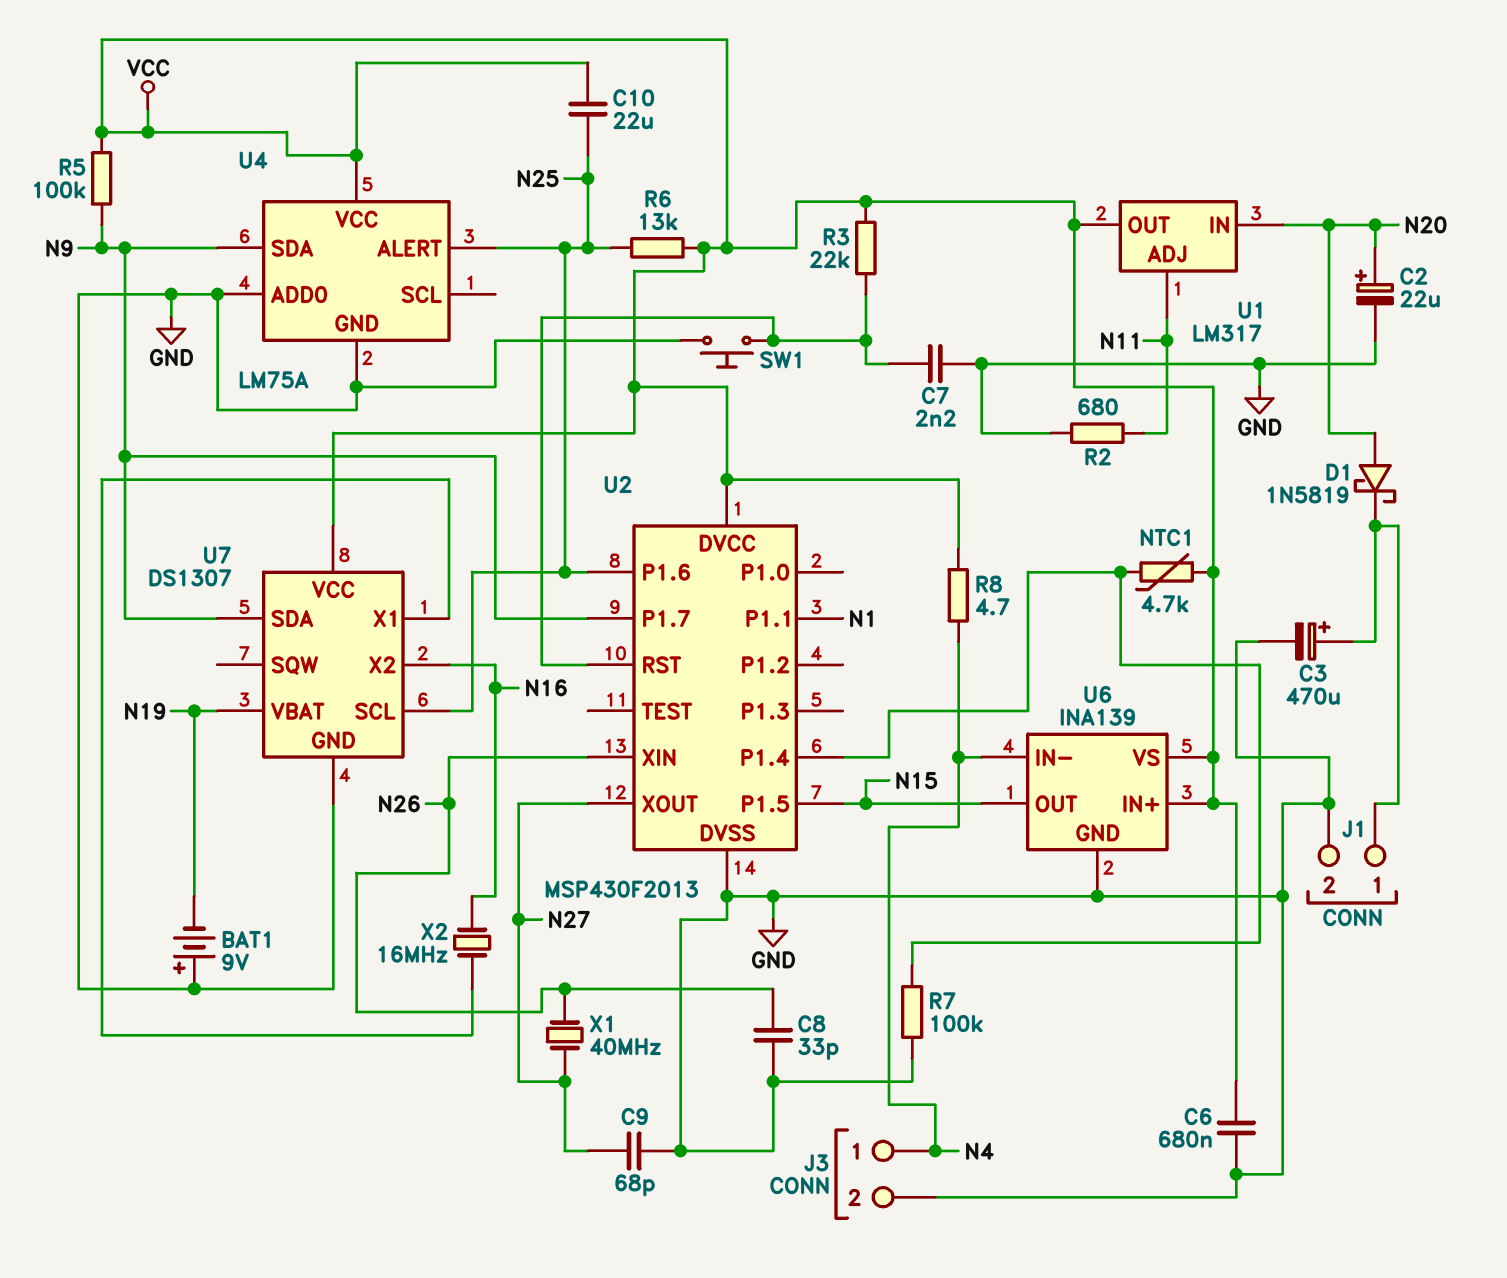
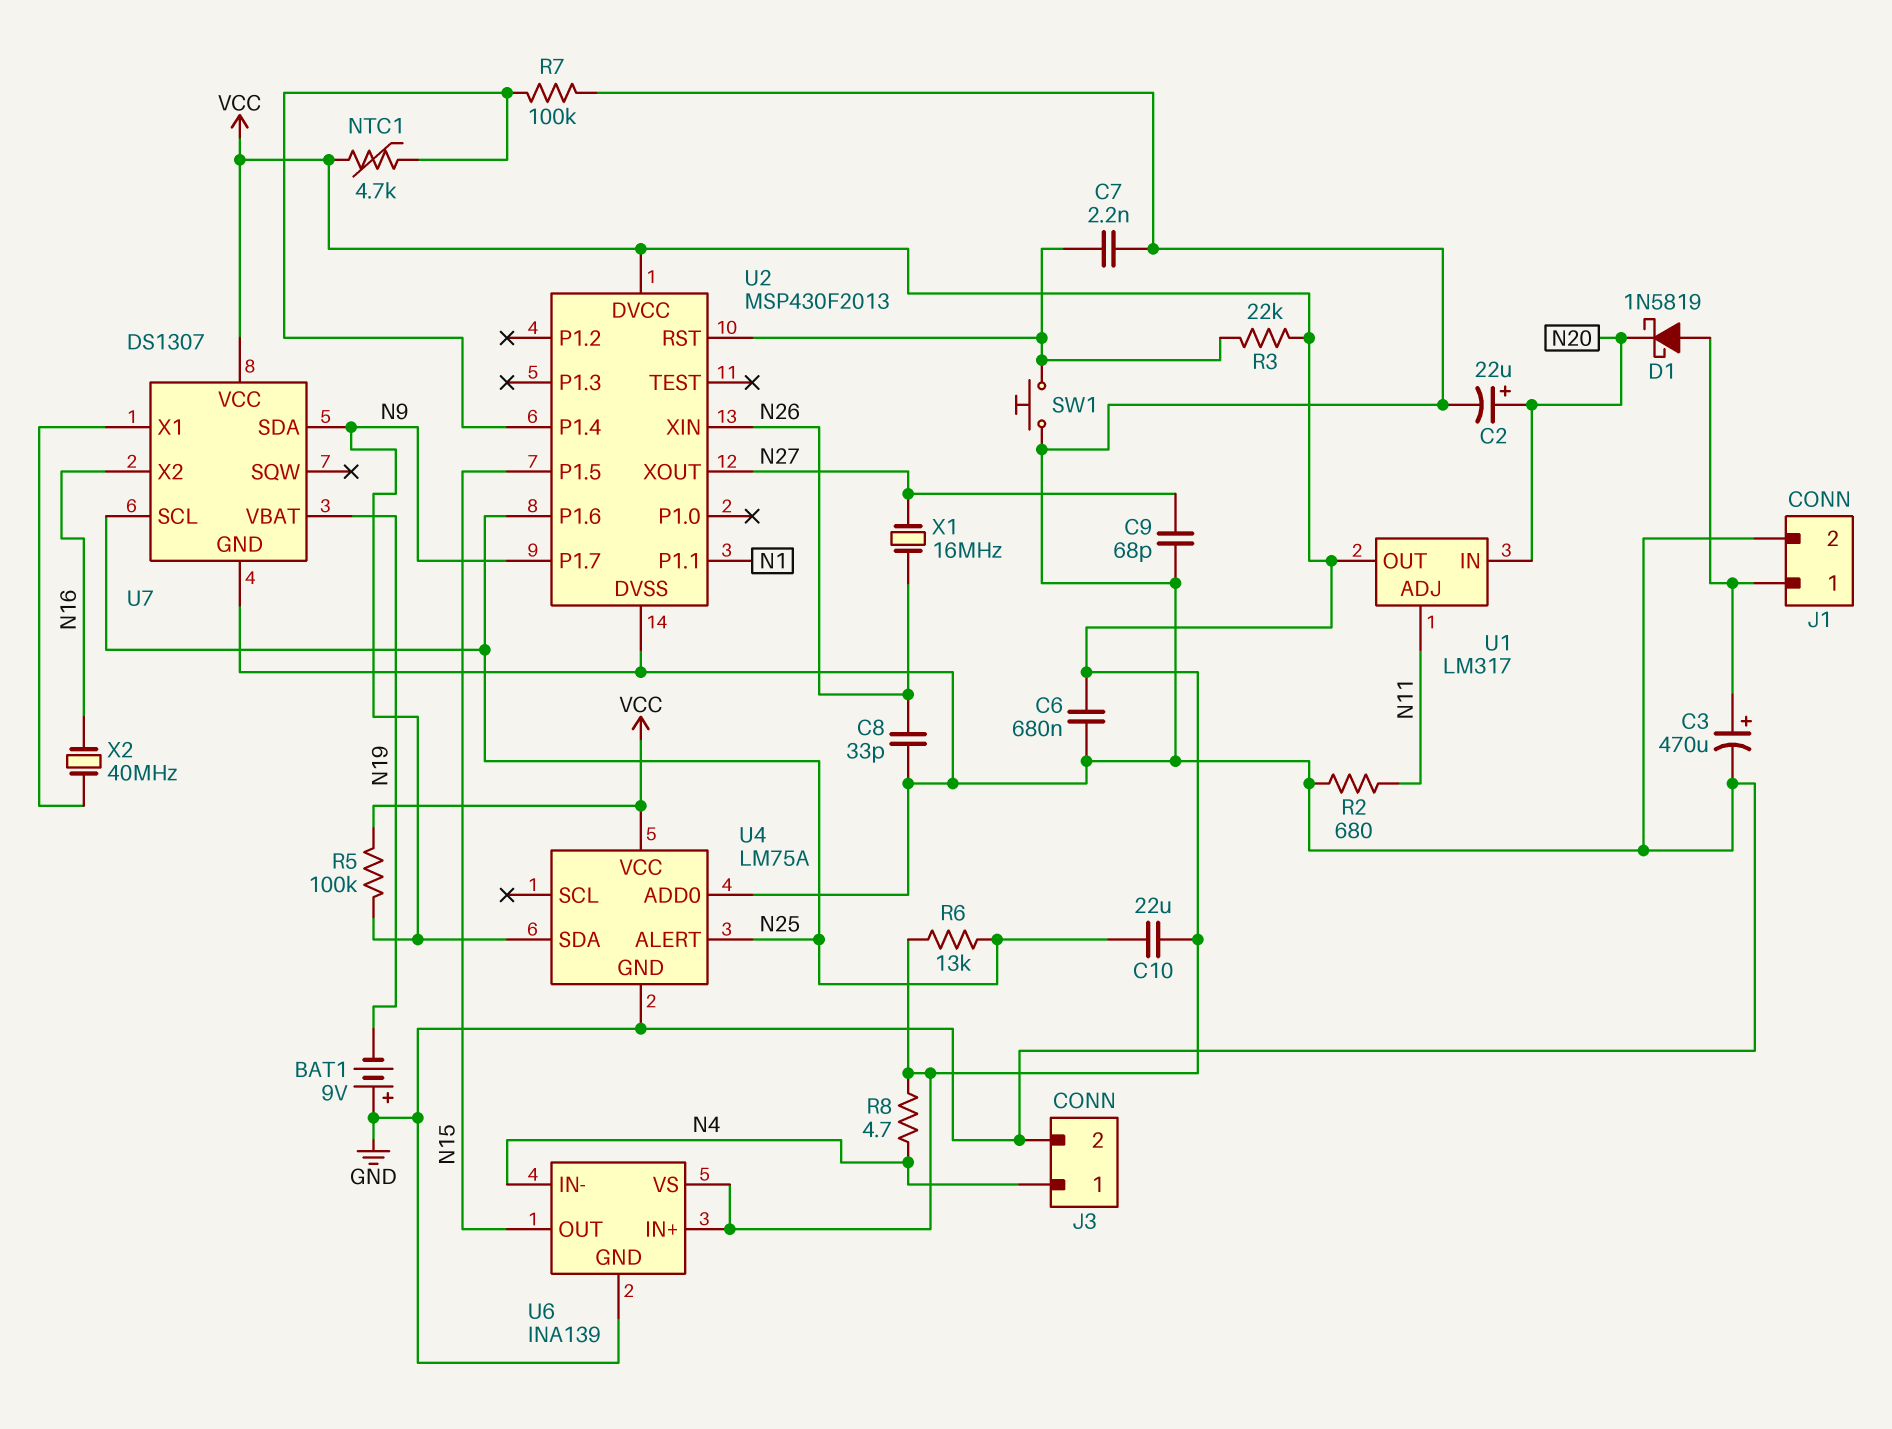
D1: schottky 1N5819 (A N20, K J1/1) -> schottky 1N5819 (A J1/1, K N20)
X1: 40MHz (N26, N27) -> 16MHz (N26, N27)
X2: 16MHz (N16, U7/X1) -> 40MHz (N16, U7/X1)

